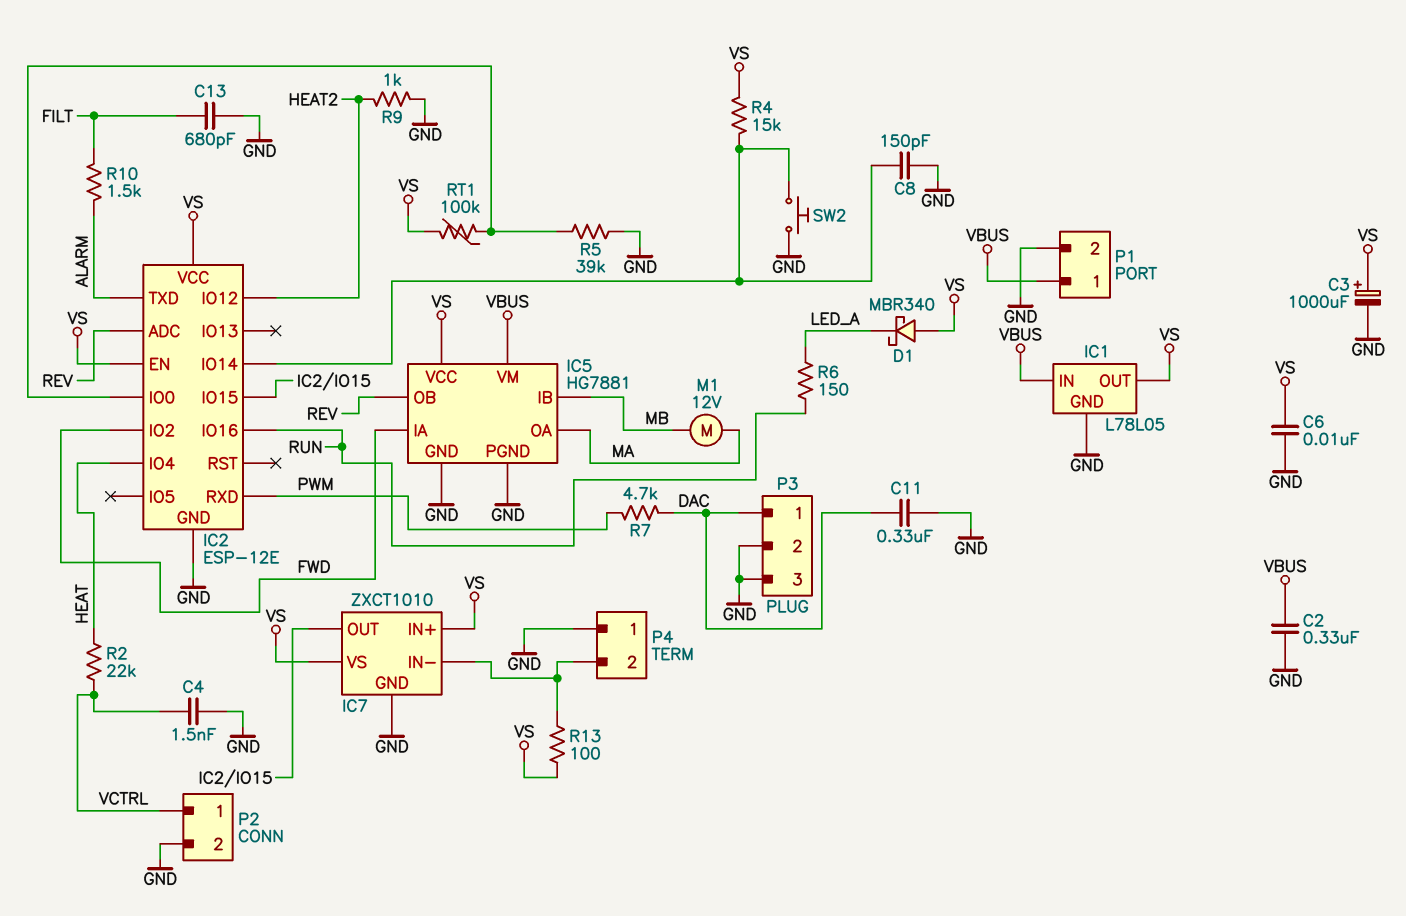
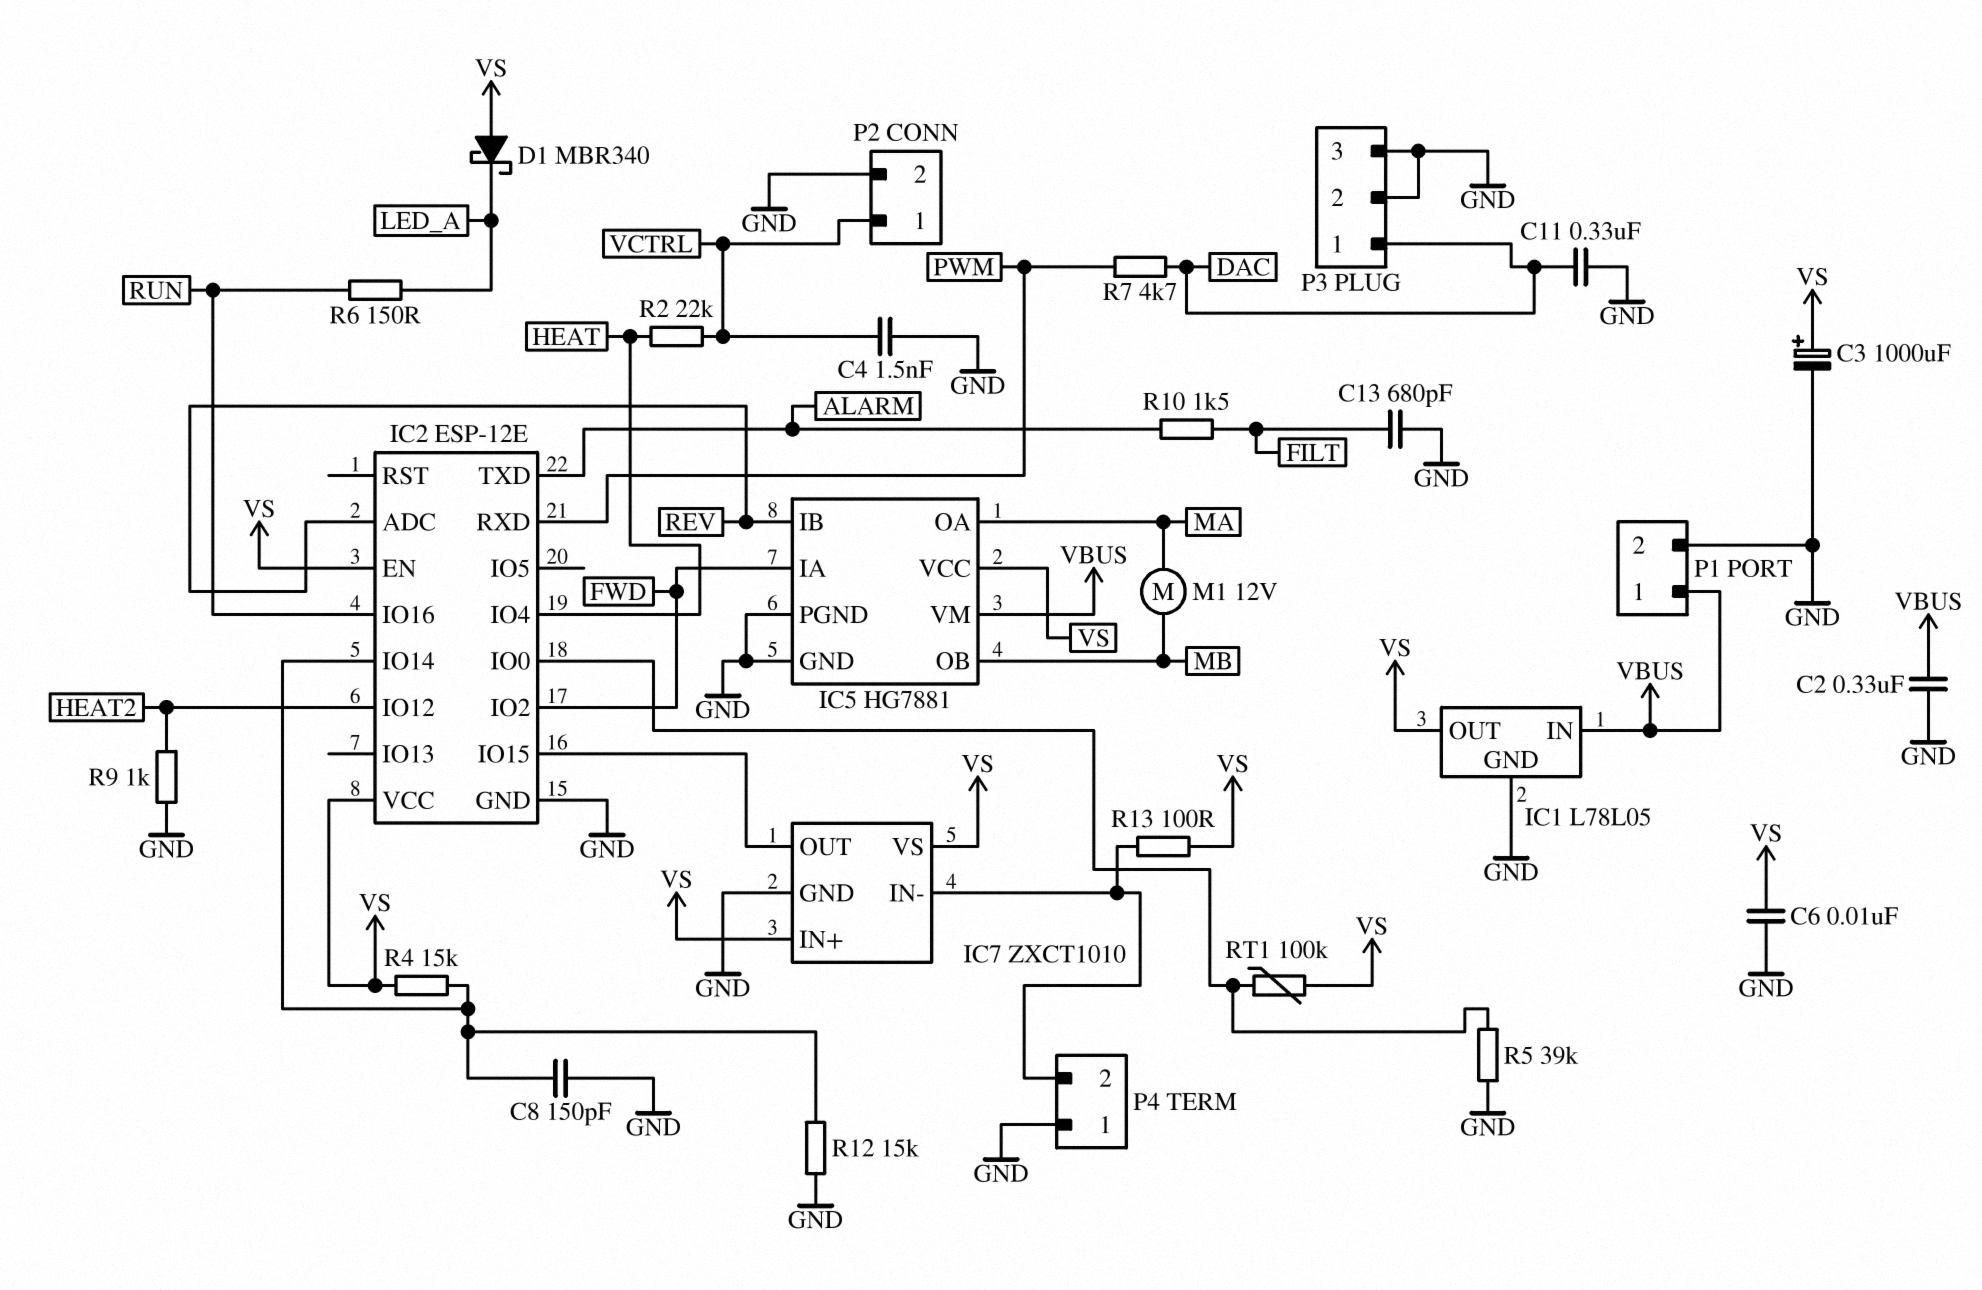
IC5 pin IB: MB -> REV
IC5 pin OB: REV -> MB
R12: none -> 15k (GND, IC2/IO14)
SW2: button (GND, IC2/IO14) -> none

